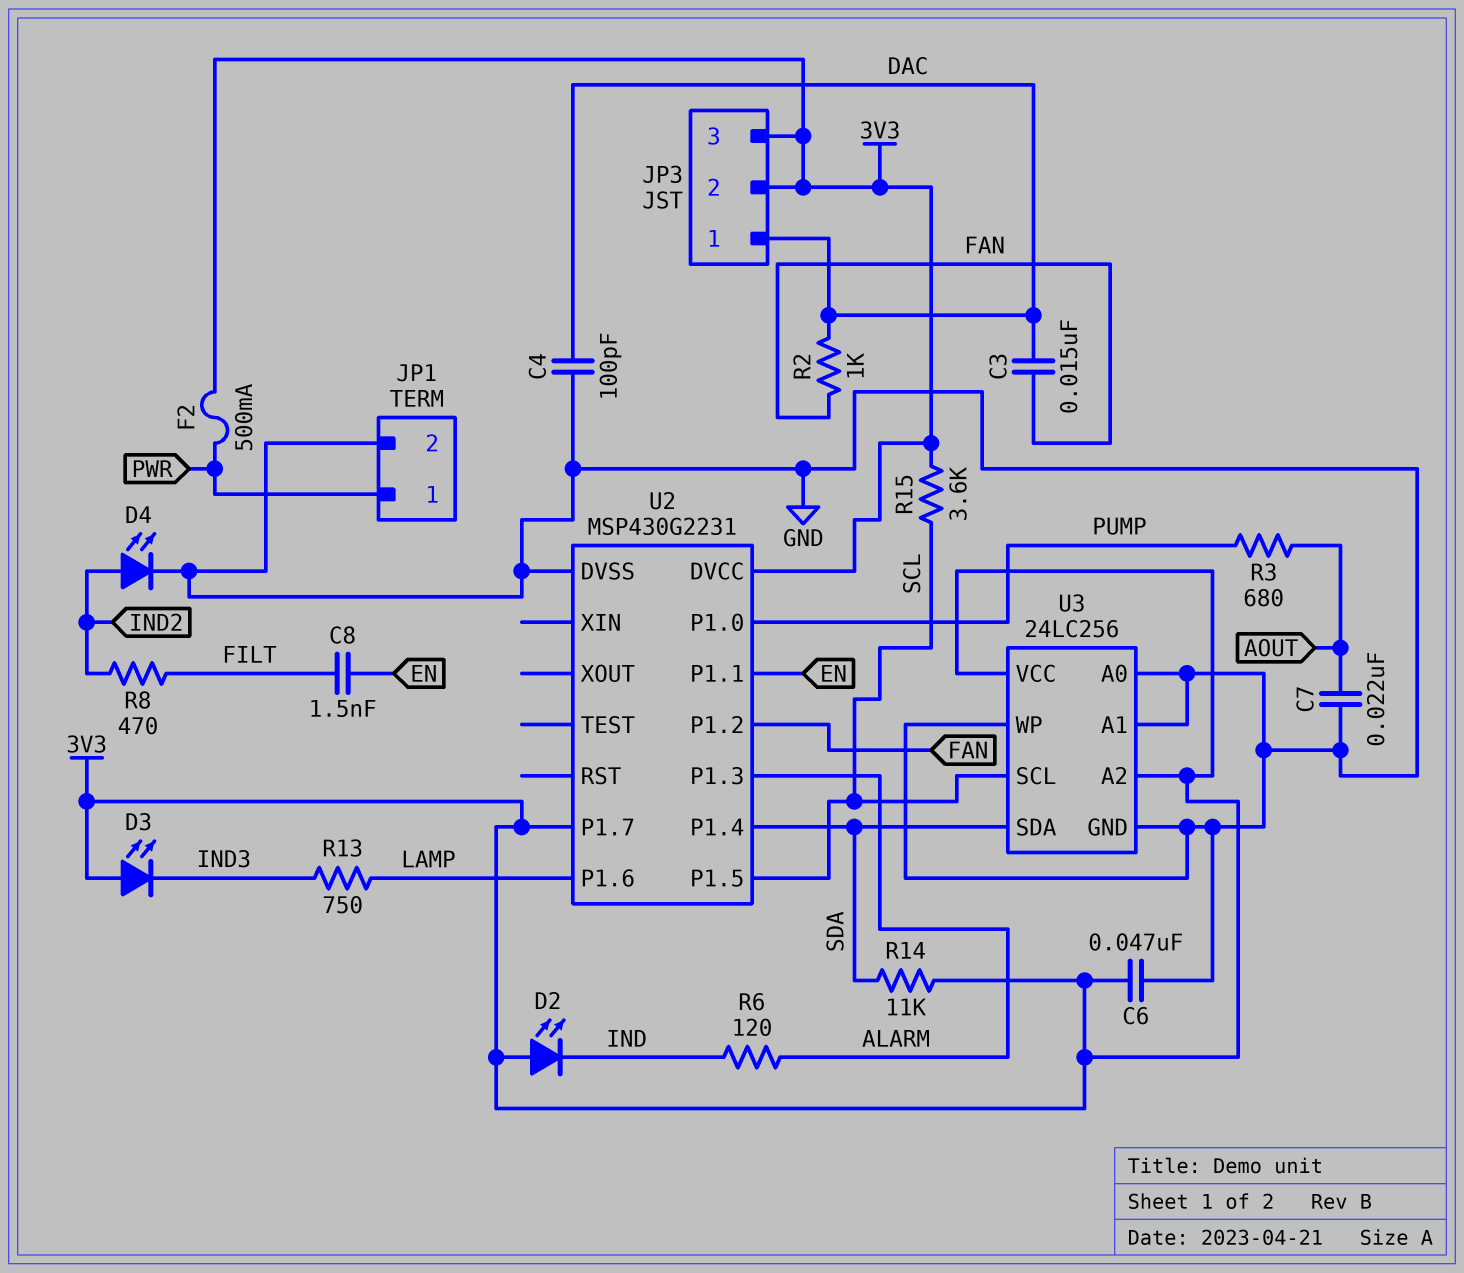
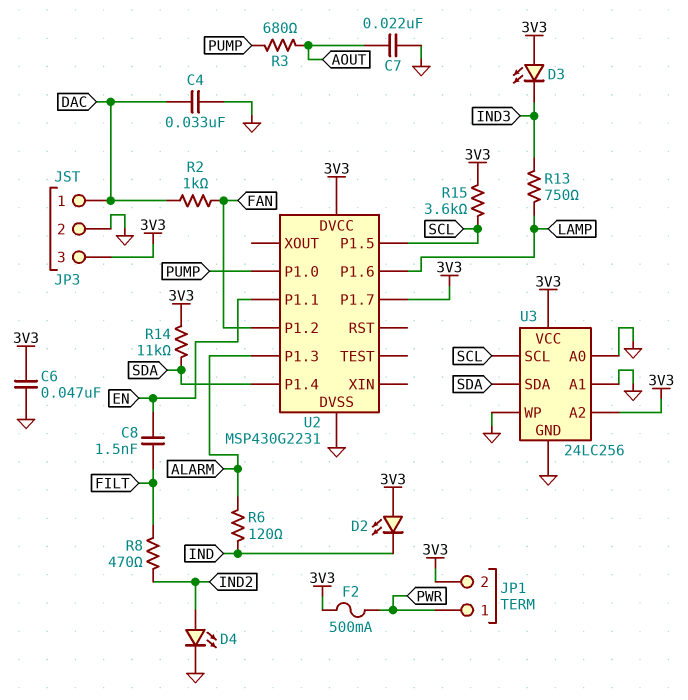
C3: 15nF (DAC, FAN) -> none
C4: 100pF (DAC, GND) -> 33nF (DAC, GND)
JP1 pin 2: GND -> 3V3
JP3 pin 2: 3V3 -> GND

